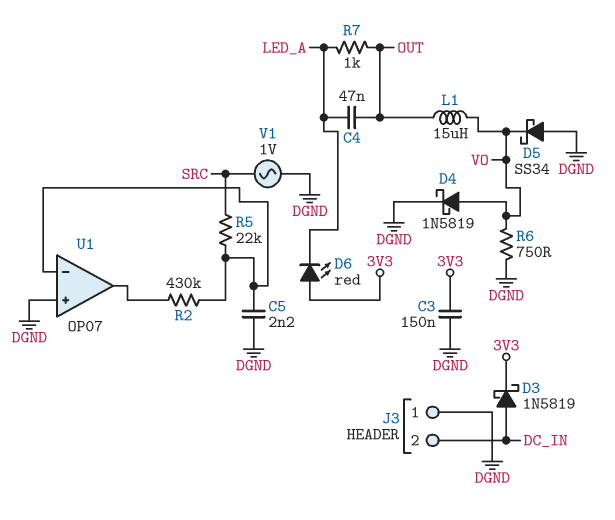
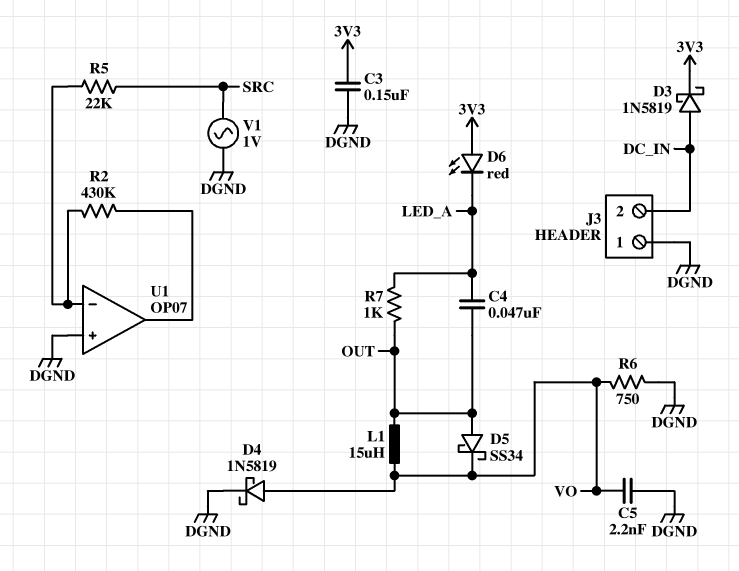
C5: 2.2nF (DGND, U1/in-) -> 2.2nF (DGND, VO)
D5: schottky SS34 (A DGND, K VO) -> schottky SS34 (A OUT, K VO)

